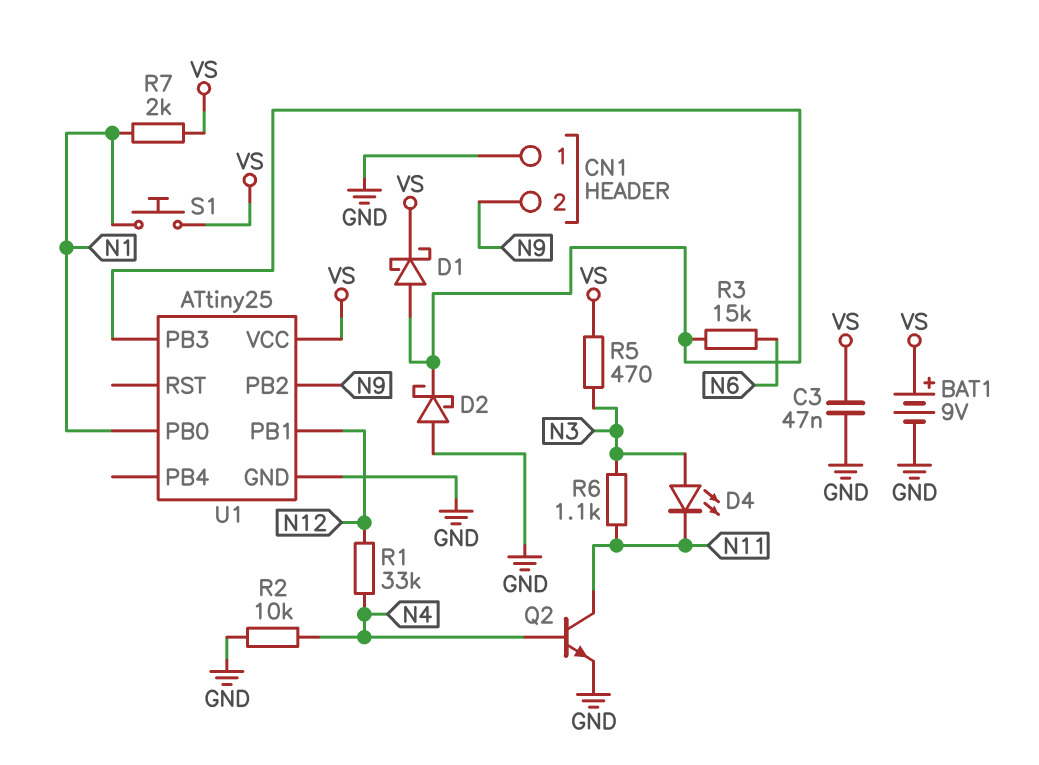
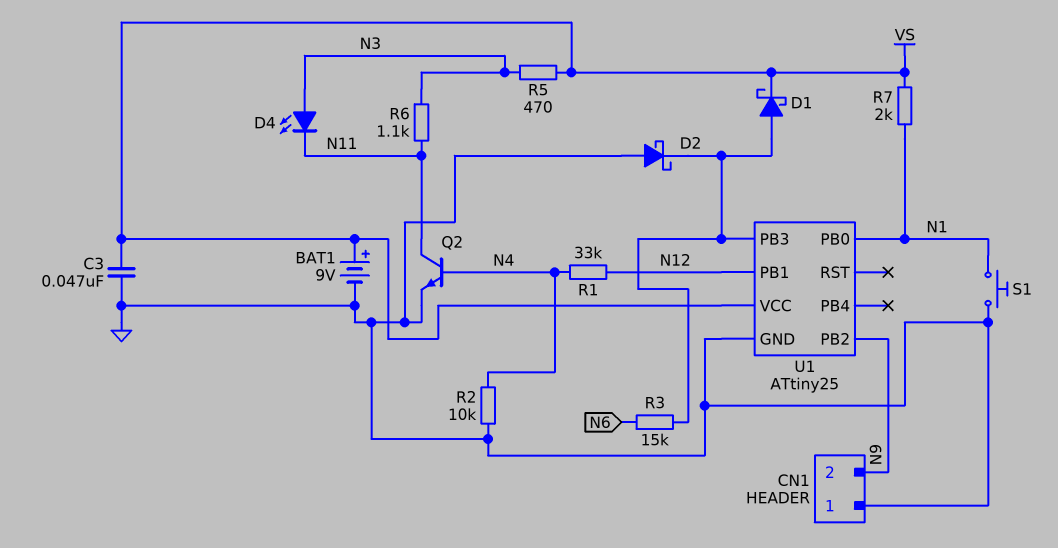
S1: button (N1, VS) -> button (GND, N1)

